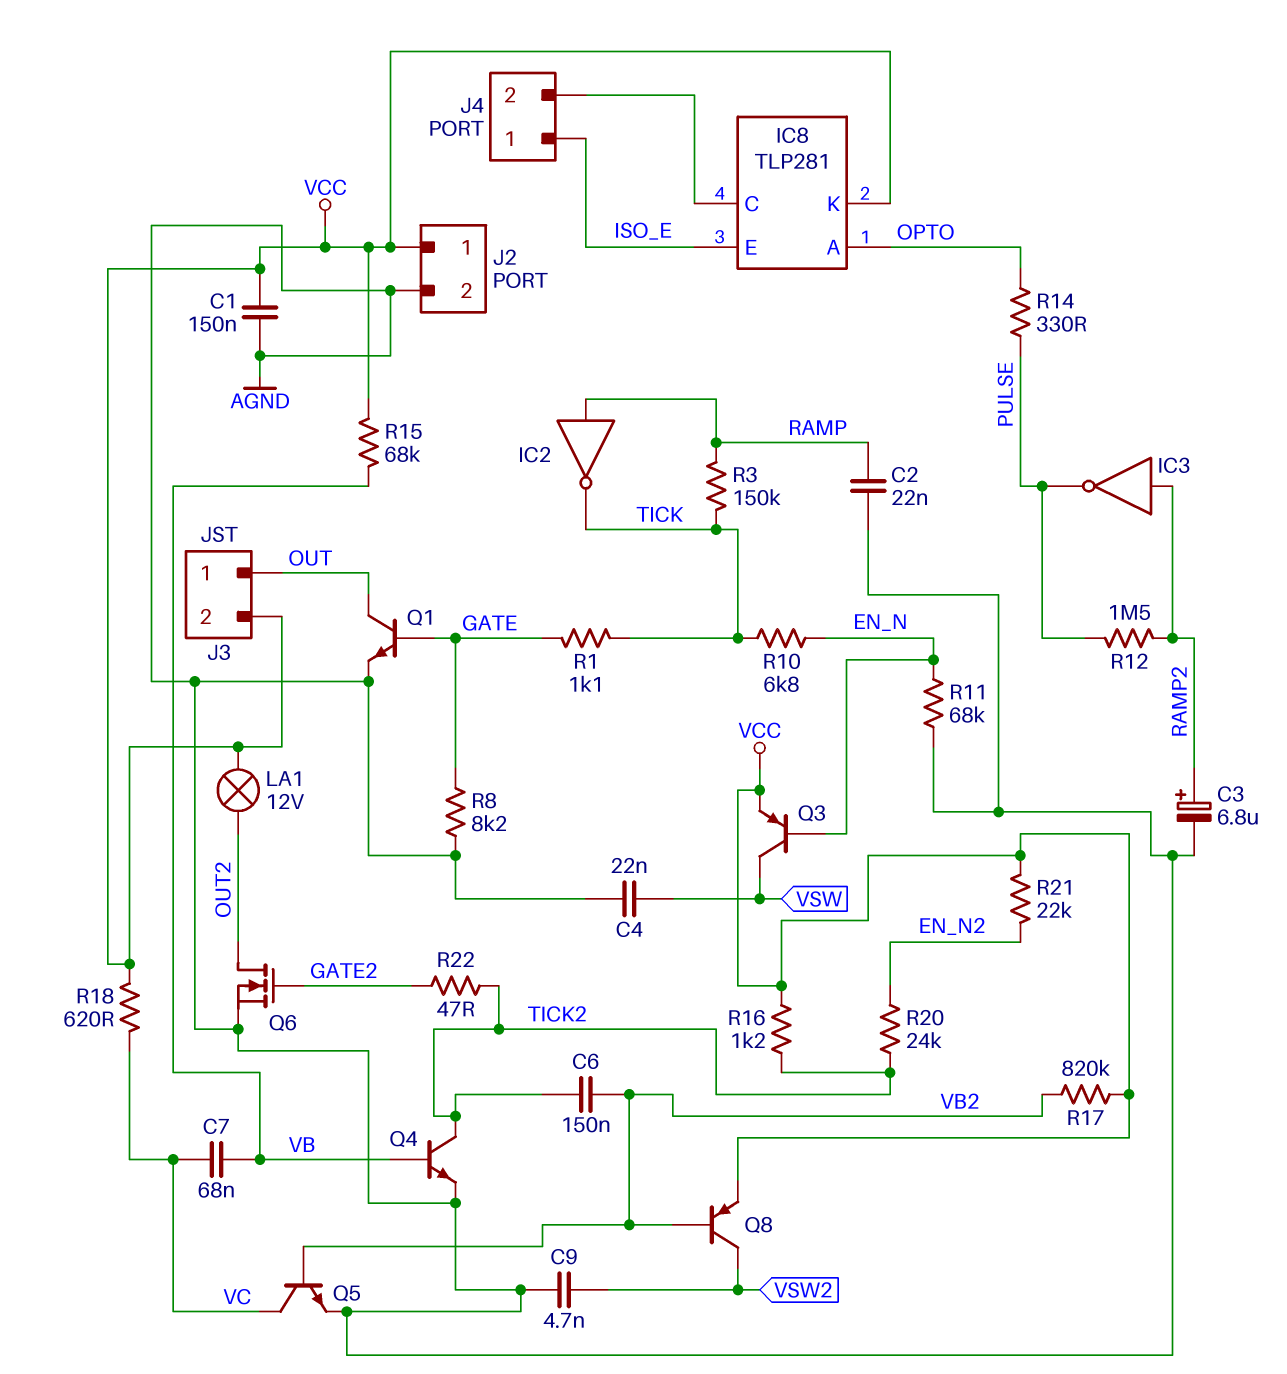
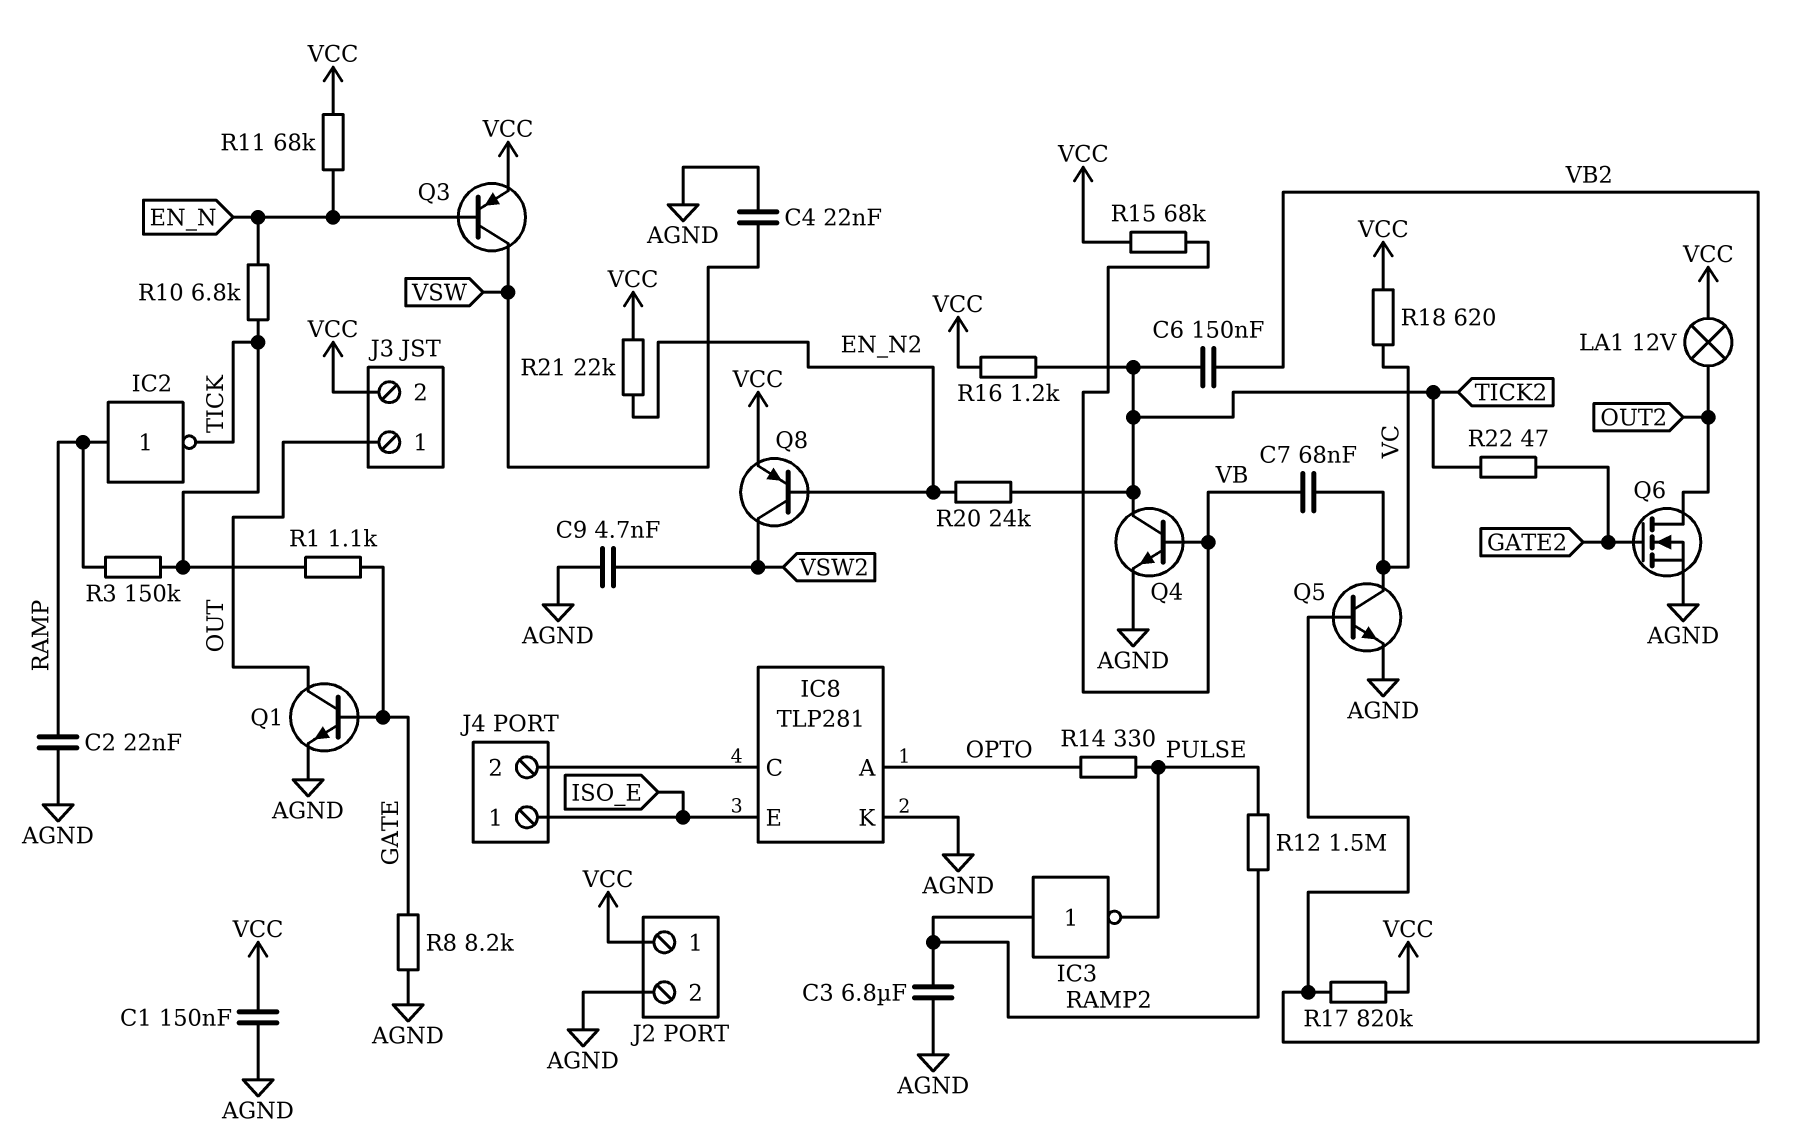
C3: 6.8uF (plus RAMP2, minus AGND) -> 6.8uF (AGND, RAMP2)
IC8 pin K: VCC -> AGND
Q8: PNP (B VB2, C VSW2, E VCC) -> PNP (B EN_N2, C VSW2, E VCC)
R11: 68k (AGND, EN_N) -> 68k (EN_N, VCC)

